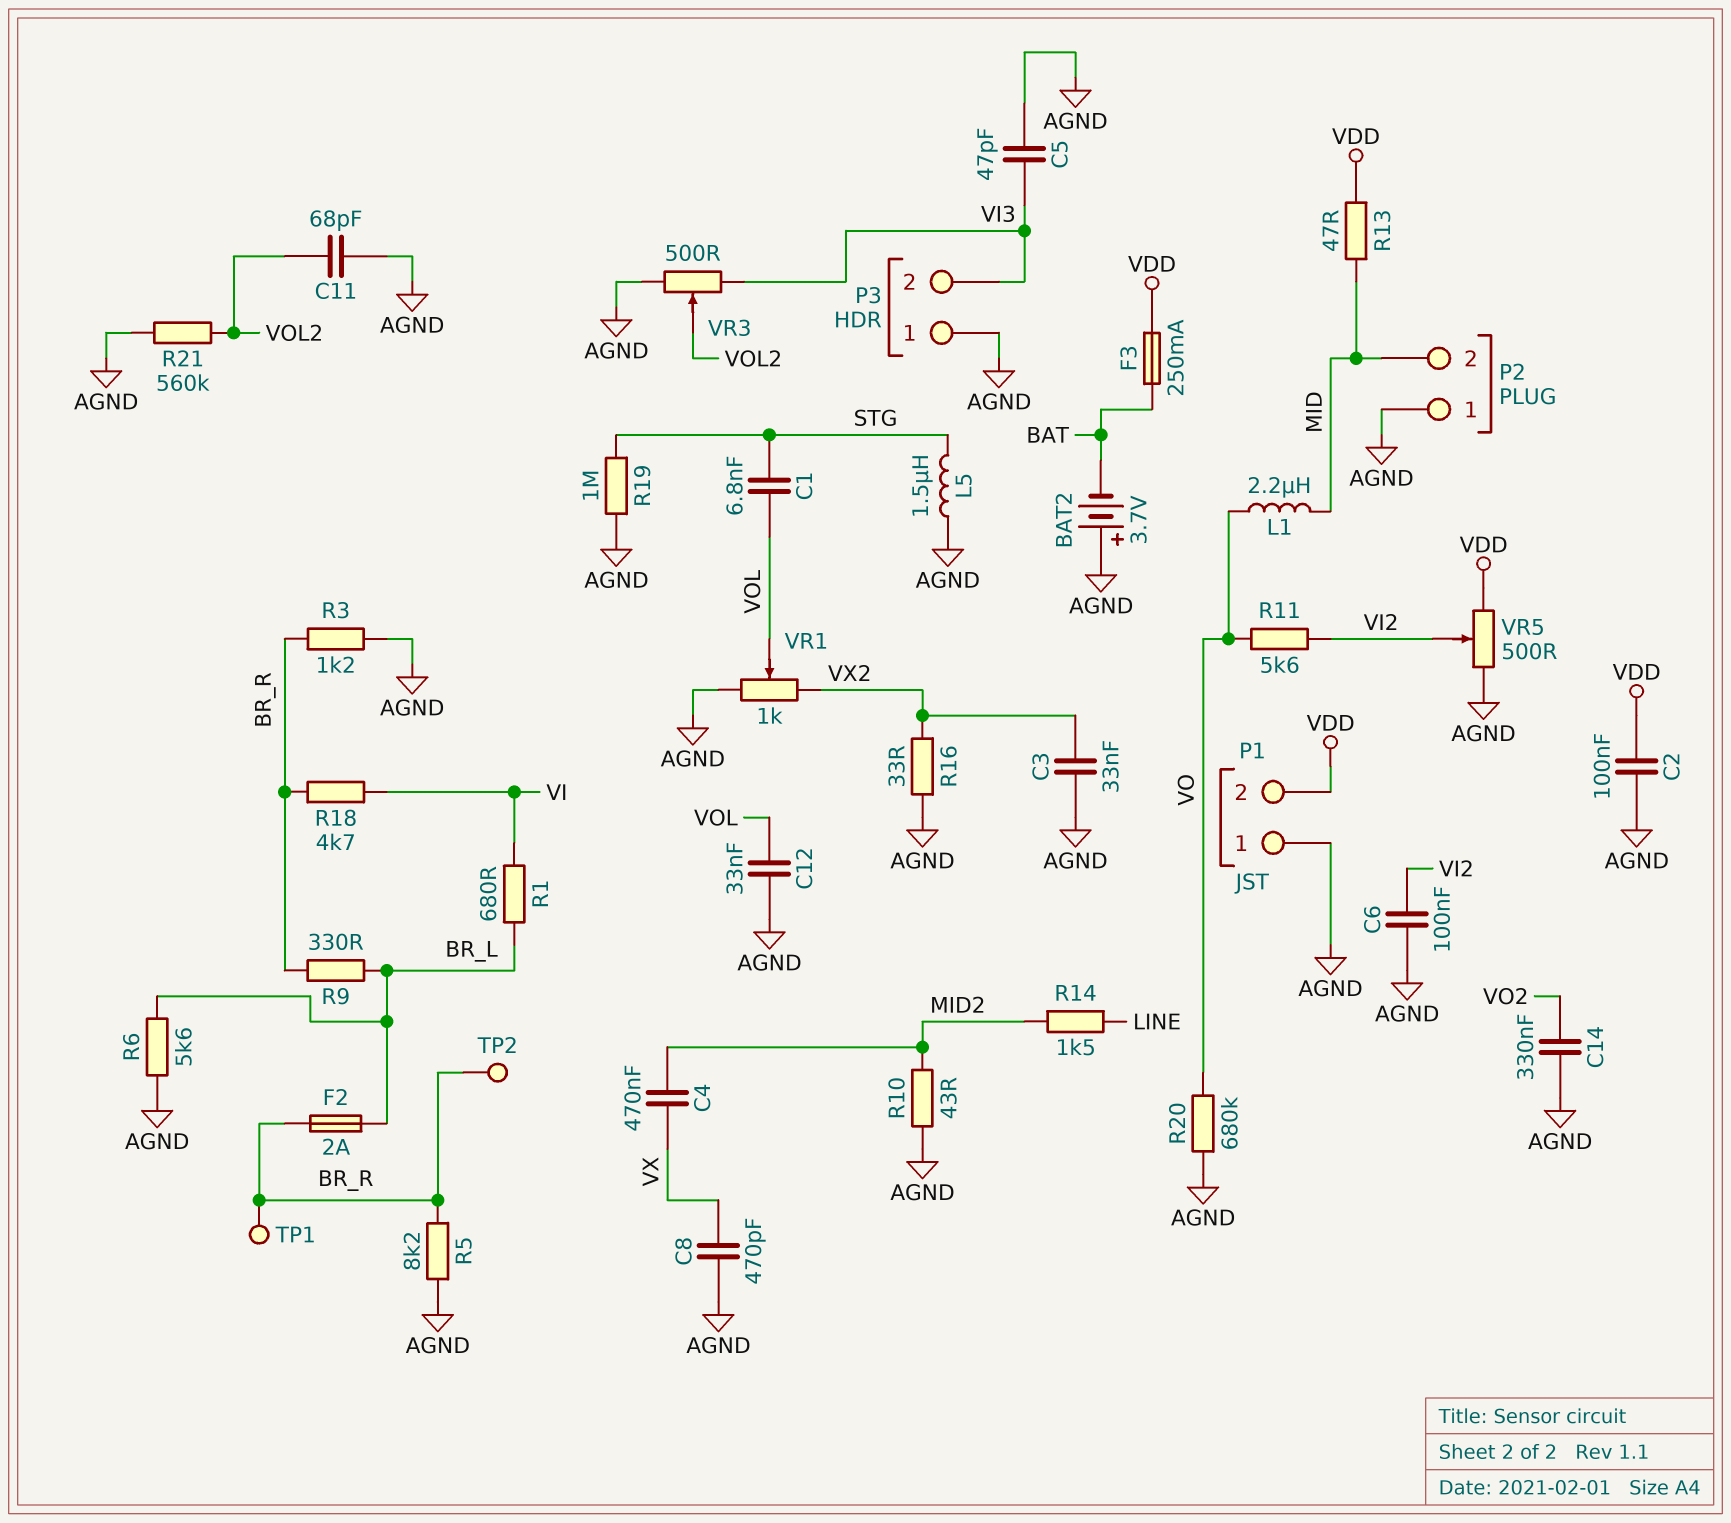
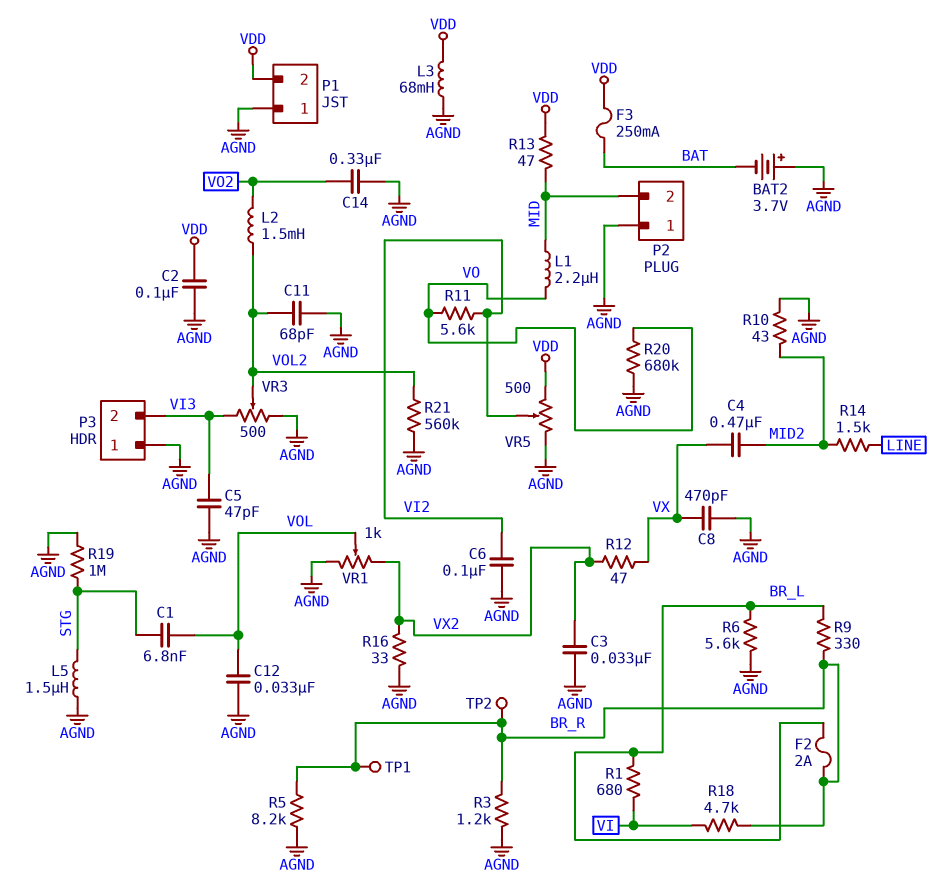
L2: none -> 1.5mH (VO2, VOL2)
L3: none -> 68mH (AGND, VDD)
R12: none -> 47 (VX, VX2)

